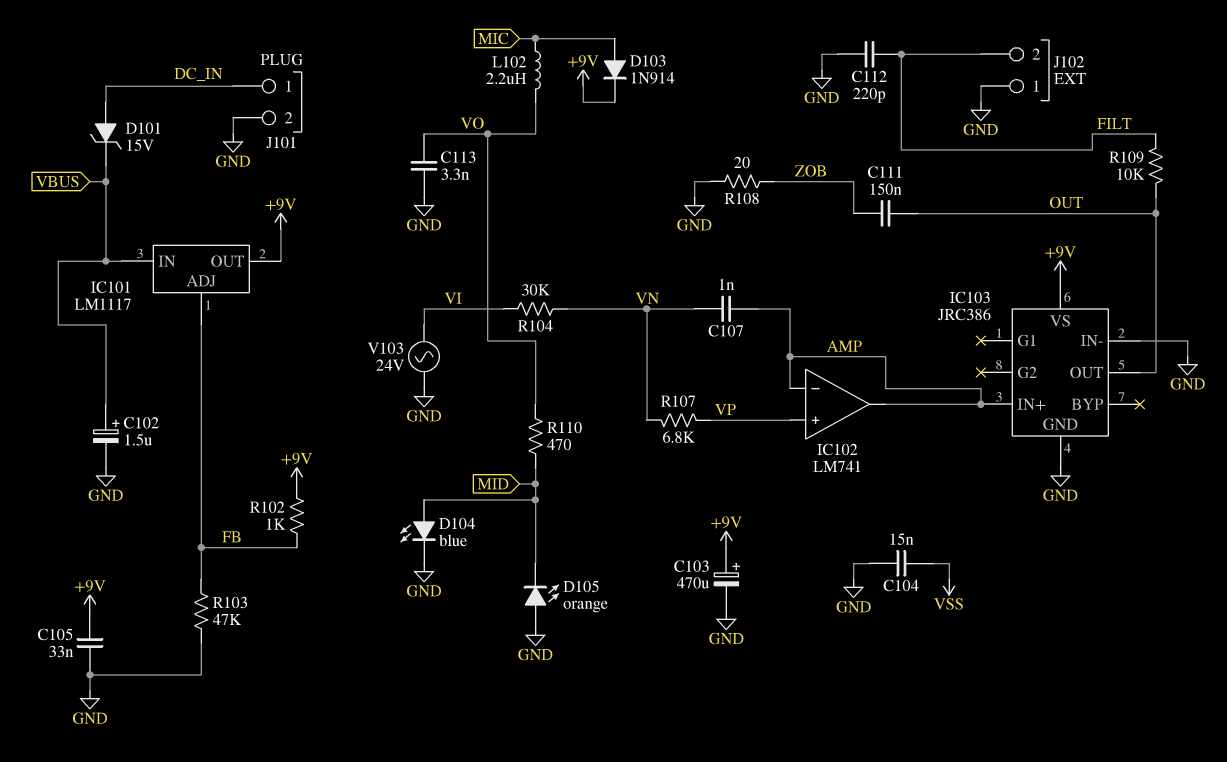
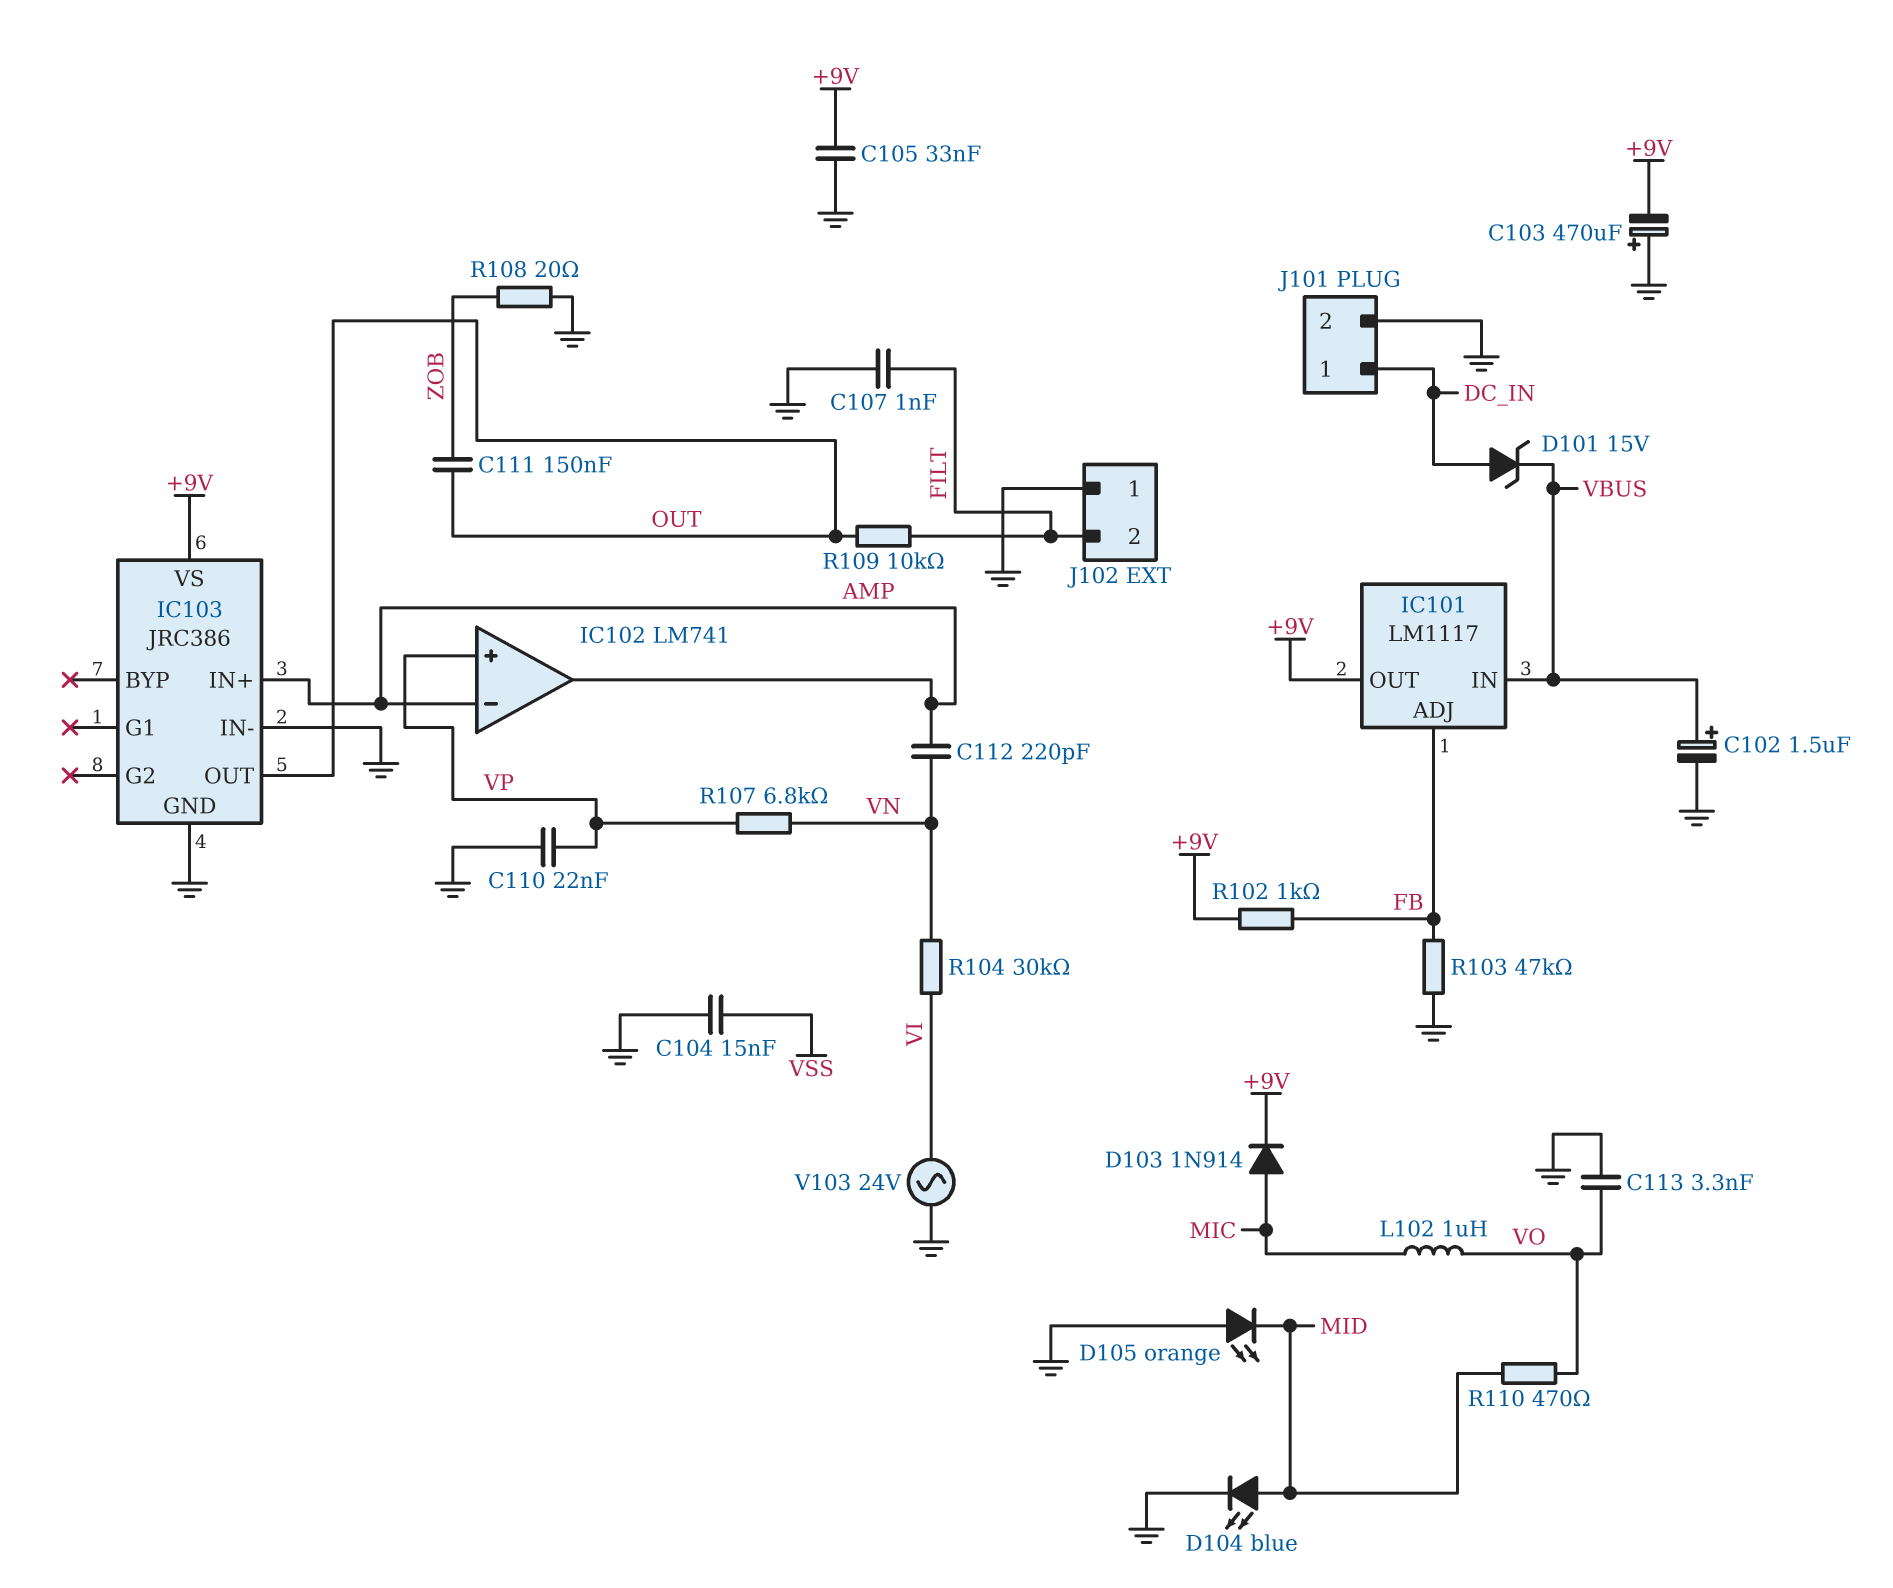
C103: 470uF (plus +9V, minus GND) -> 470uF (plus GND, minus +9V)
C107: 1nF (AMP, VN) -> 1nF (FILT, GND)
C110: none -> 22nF (GND, VP)
C112: 220pF (FILT, GND) -> 220pF (AMP, VN)
L102: 2.2uH (MIC, VO) -> 1uH (MIC, VO)

